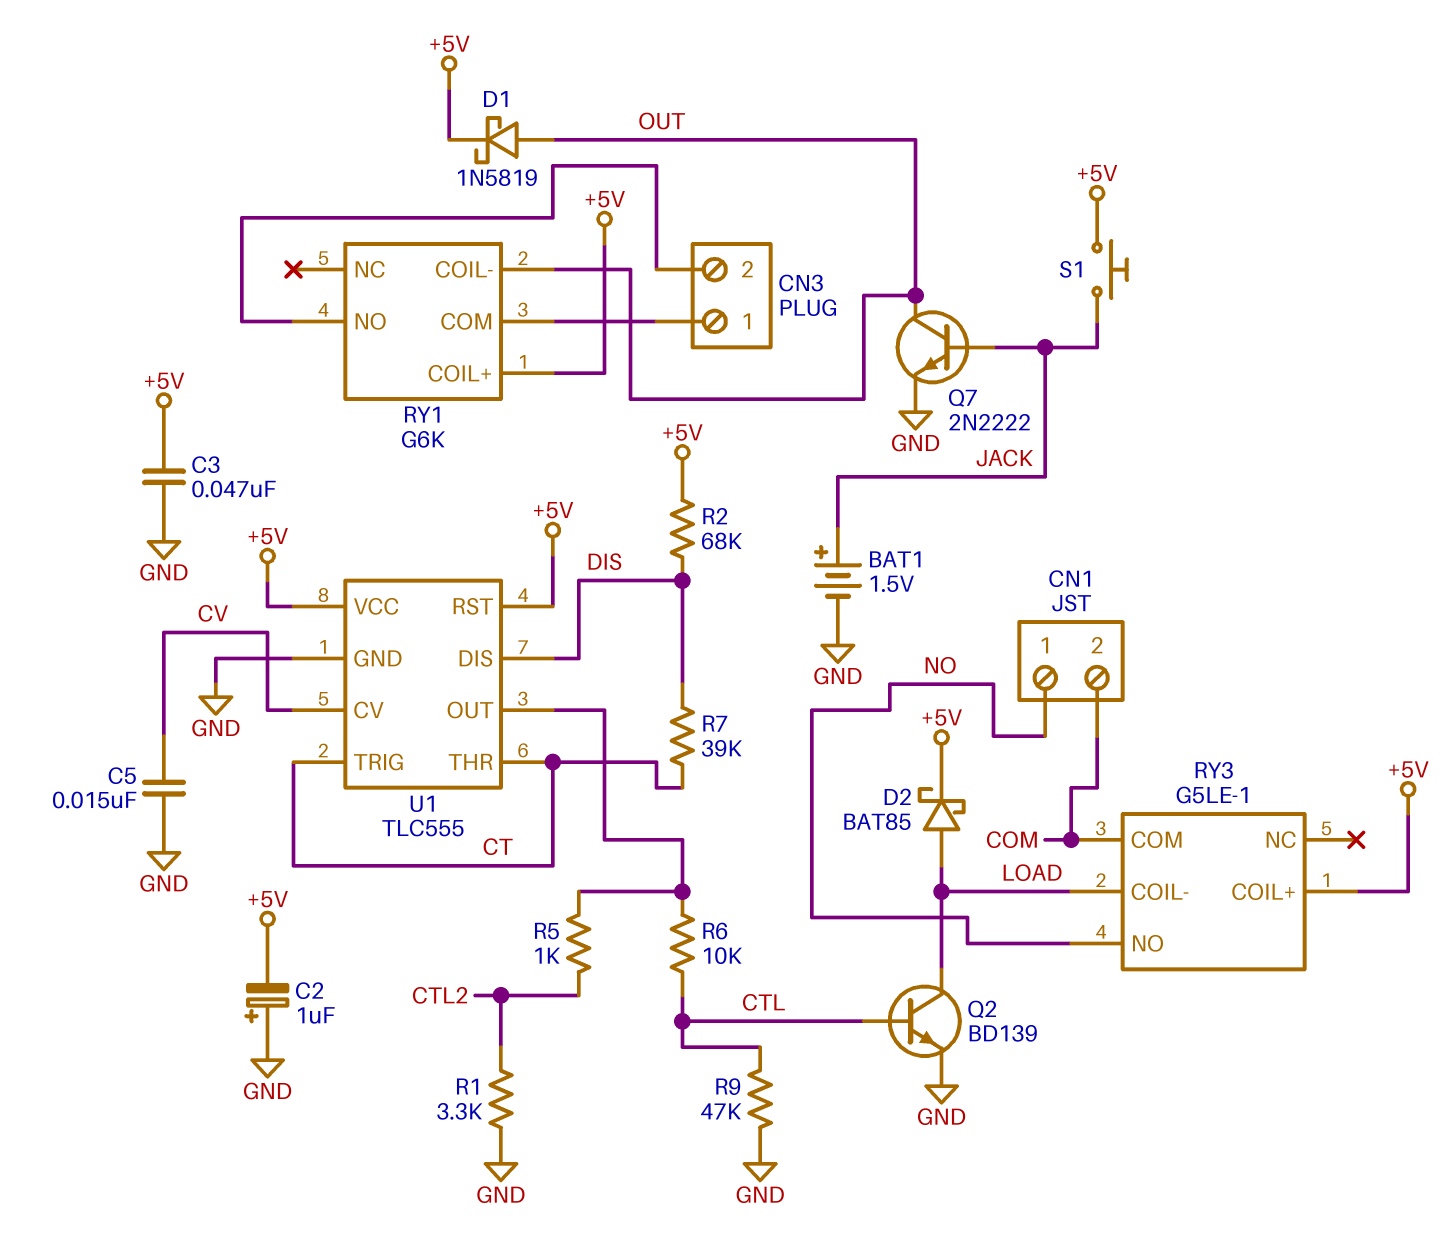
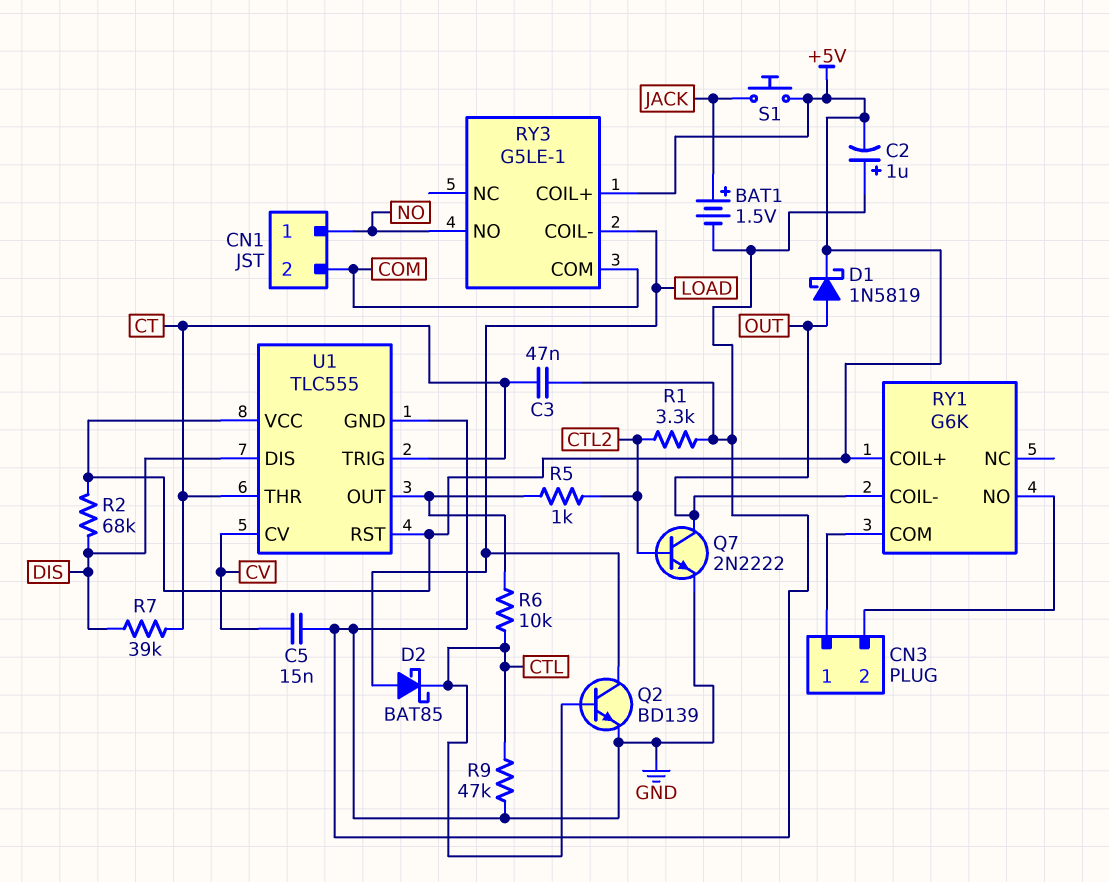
C3: 47nF (+5V, GND) -> 47nF (CT, GND)
D2: schottky BAT85 (A LOAD, K +5V) -> schottky BAT85 (A LOAD, K CTL)
Q7: NPN 2N2222 (B JACK, C OUT, E GND) -> NPN 2N2222 (B CTL2, C OUT, E GND)

